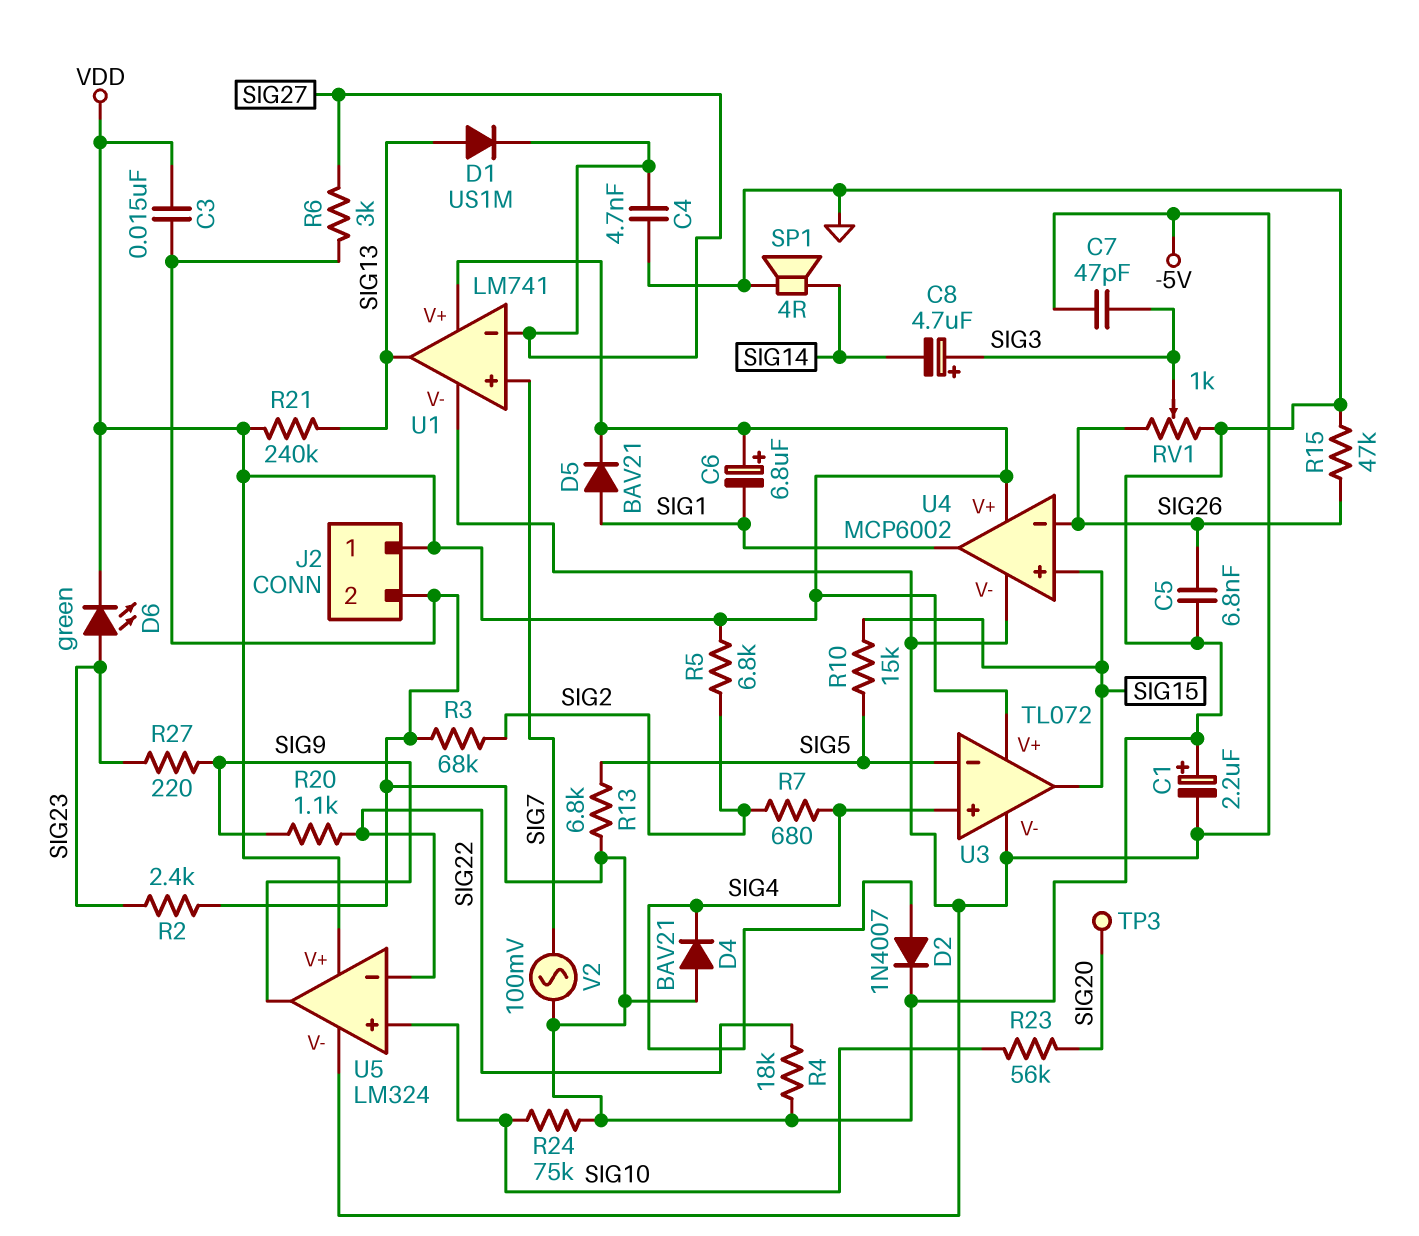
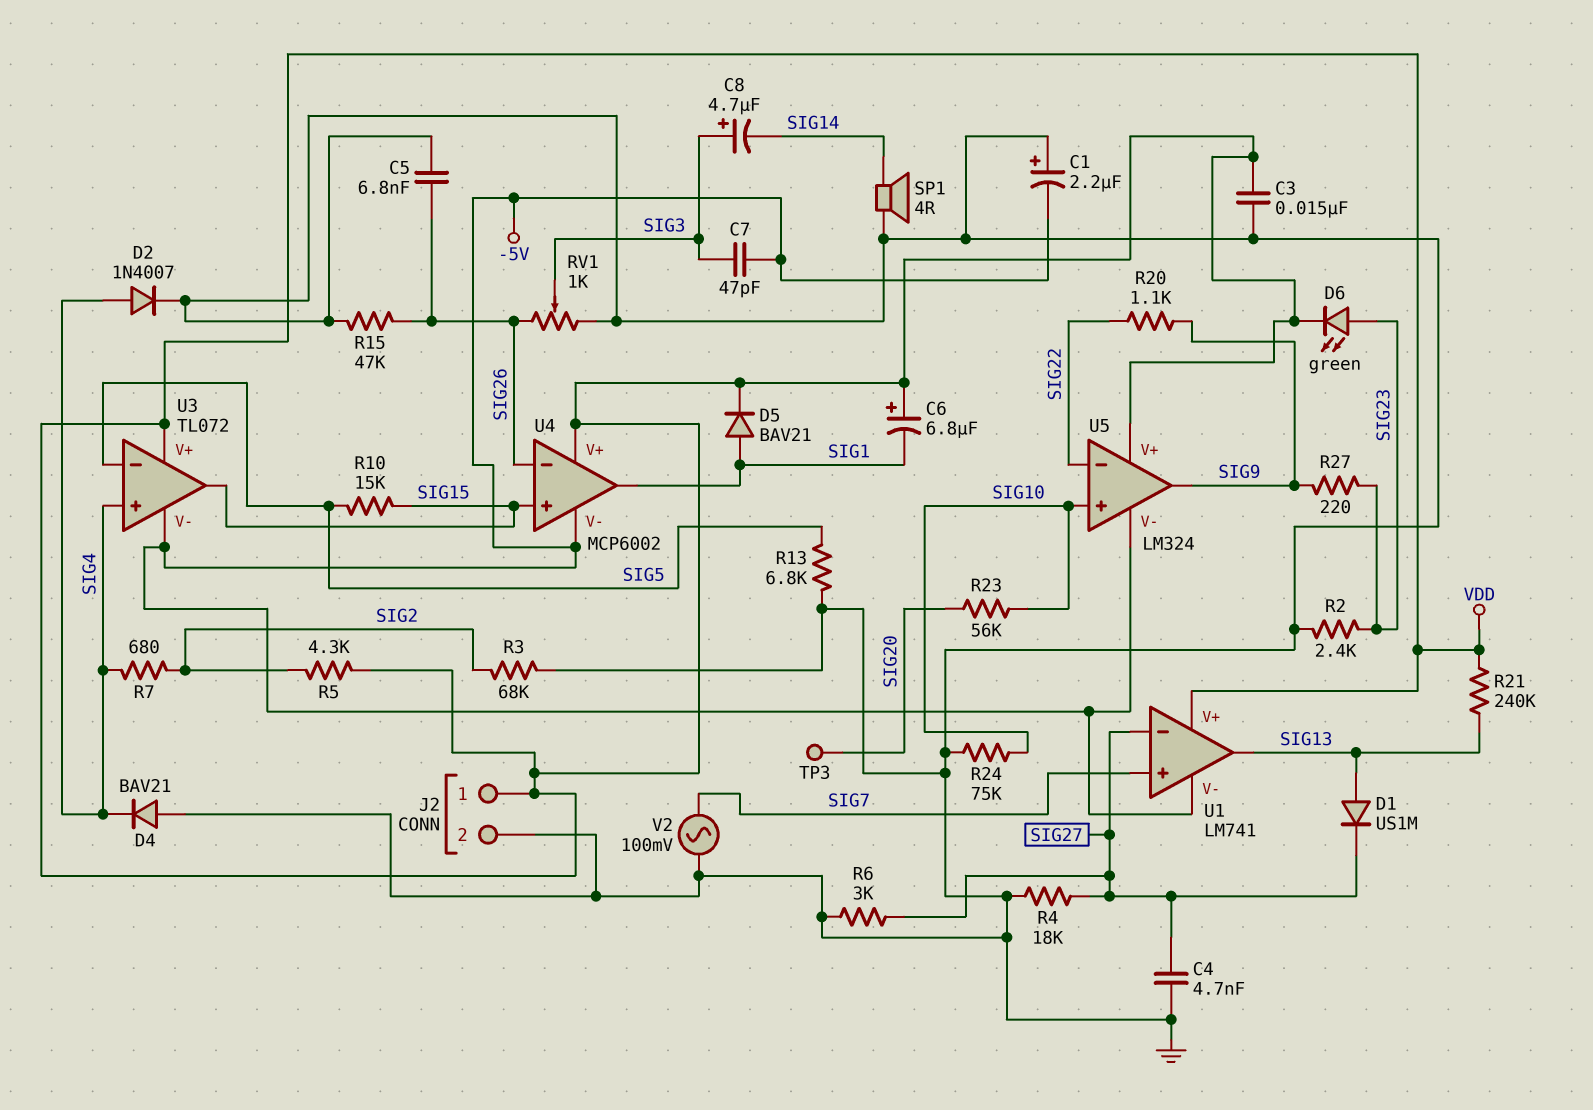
R4: 18k (GND, SIG22) -> 18k (GND, SIG27)
R5: 6.8k (SIG2, VDD) -> 4.3k (SIG2, VDD)

